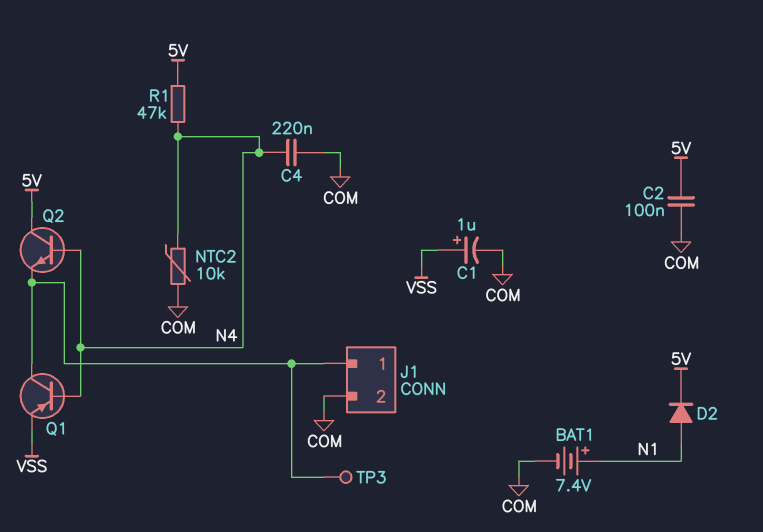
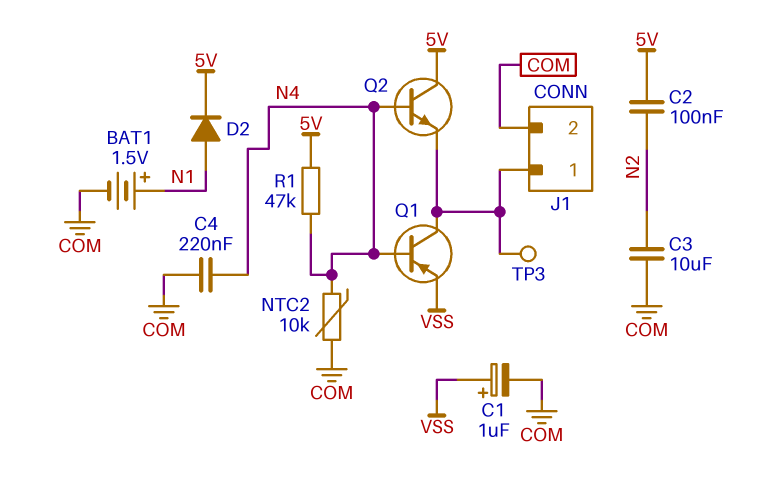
BAT1: 7.4V (plus N1, minus COM) -> 1.5V (plus N1, minus COM)
C2: 100nF (5V, COM) -> 100nF (5V, N2)
C3: none -> 10uF (COM, N2)

